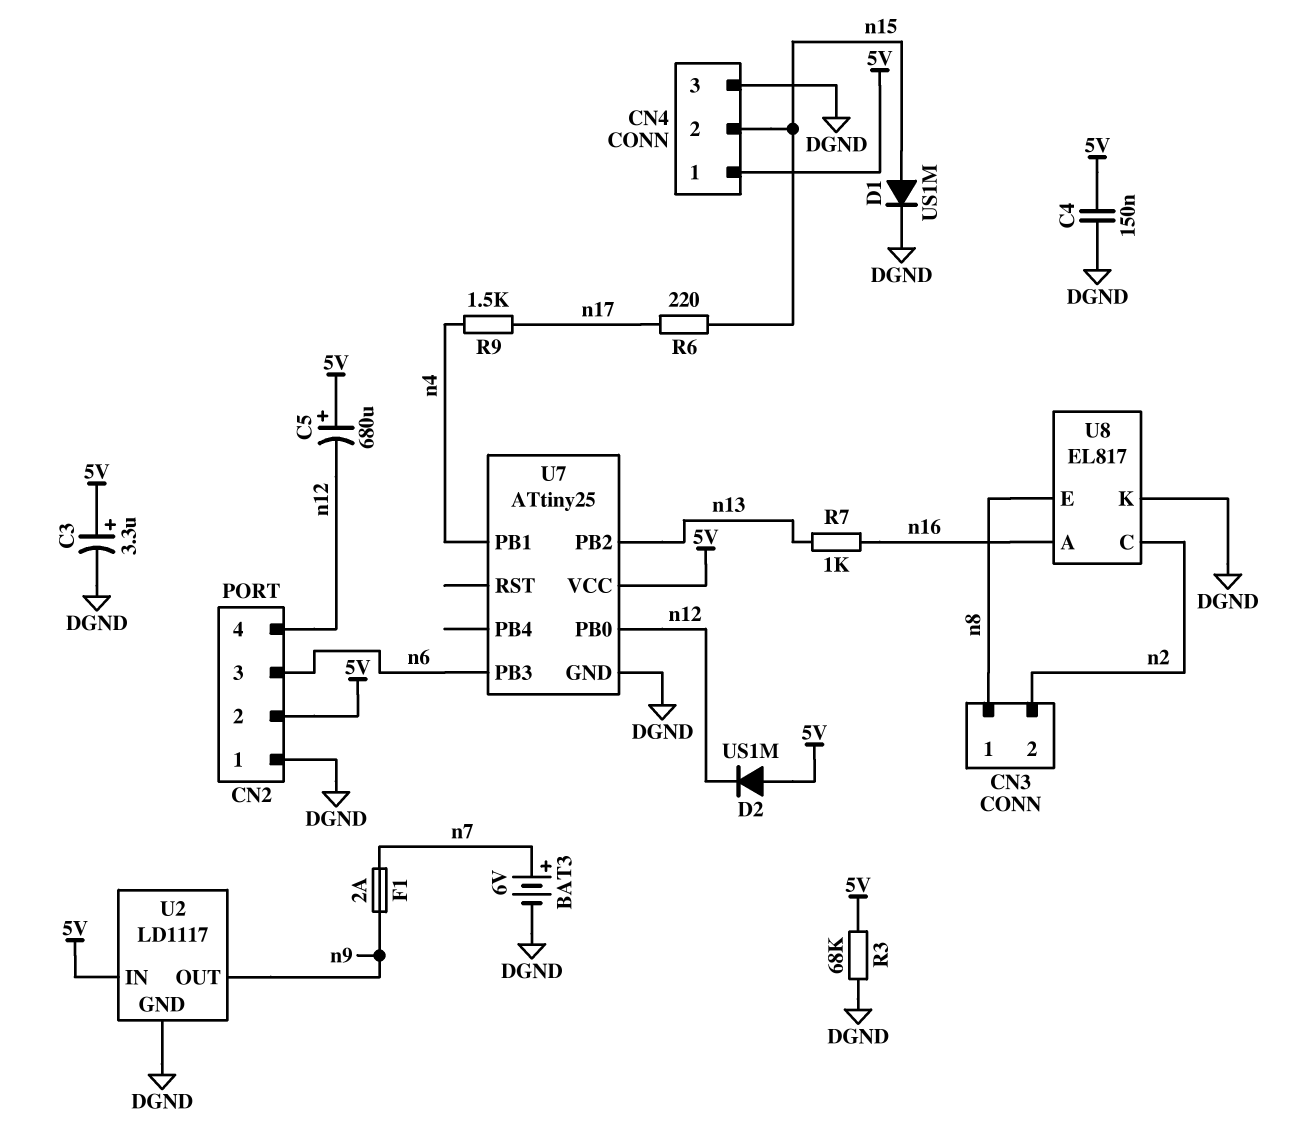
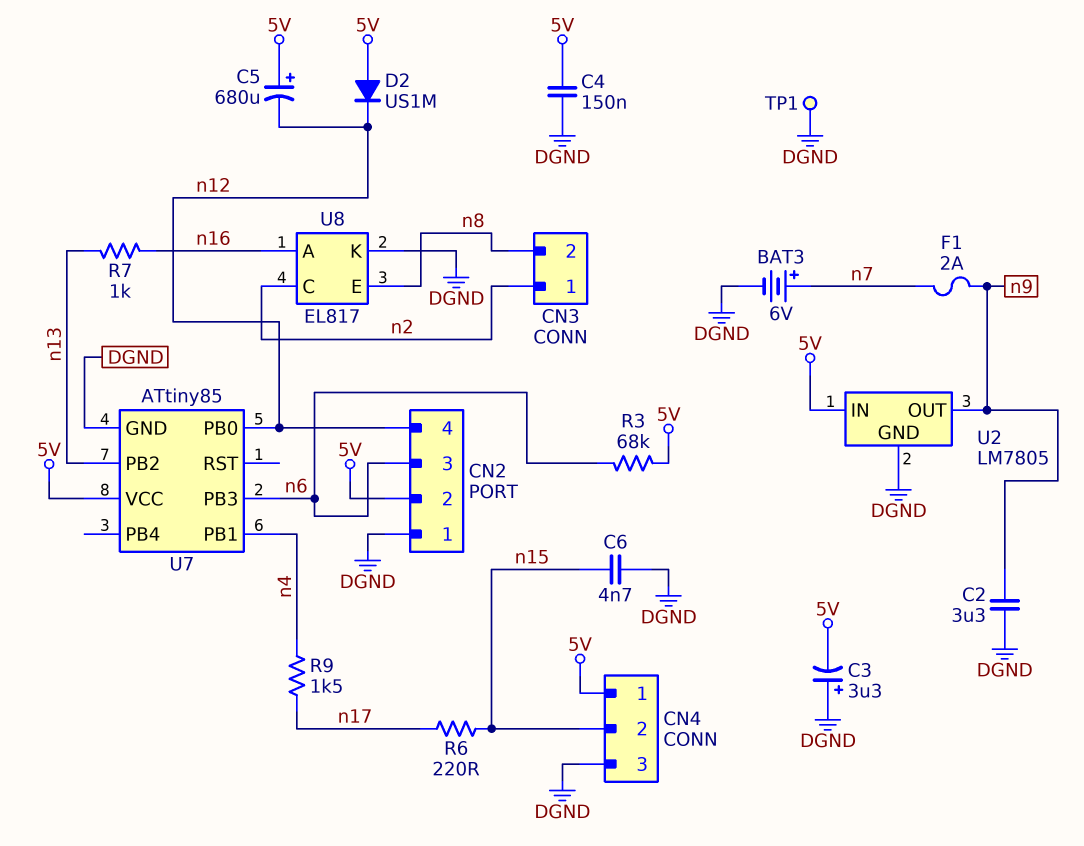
C2: none -> 3.3uF (DGND, n9)
C3: 3.3uF (plus 5V, minus DGND) -> 3.3uF (plus DGND, minus 5V)
C6: none -> 4.7nF (DGND, n15)
CN3 pin 1: n8 -> n2
CN3 pin 2: n2 -> n8
D1: diode US1M (A n15, K DGND) -> none
R3: 68k (5V, DGND) -> 68k (5V, n6)
TP1: none -> test point (DGND)
U2: LD1117 -> LM7805
U7: ATtiny25 -> ATtiny85

